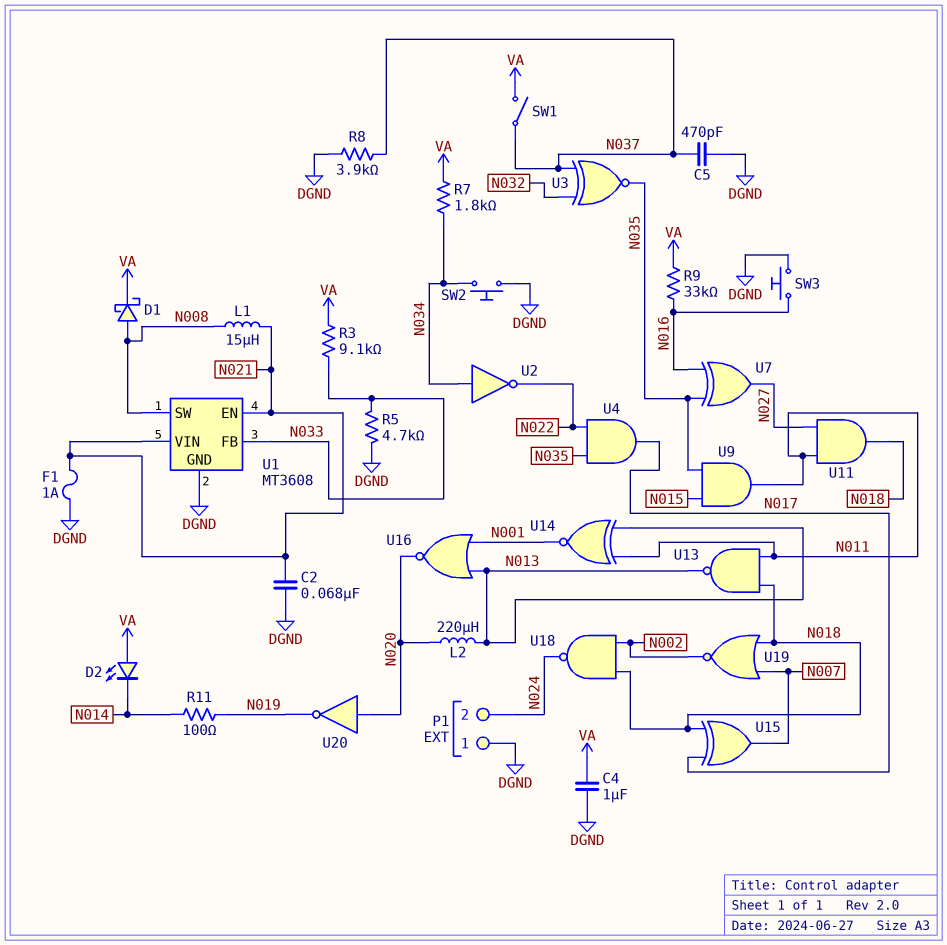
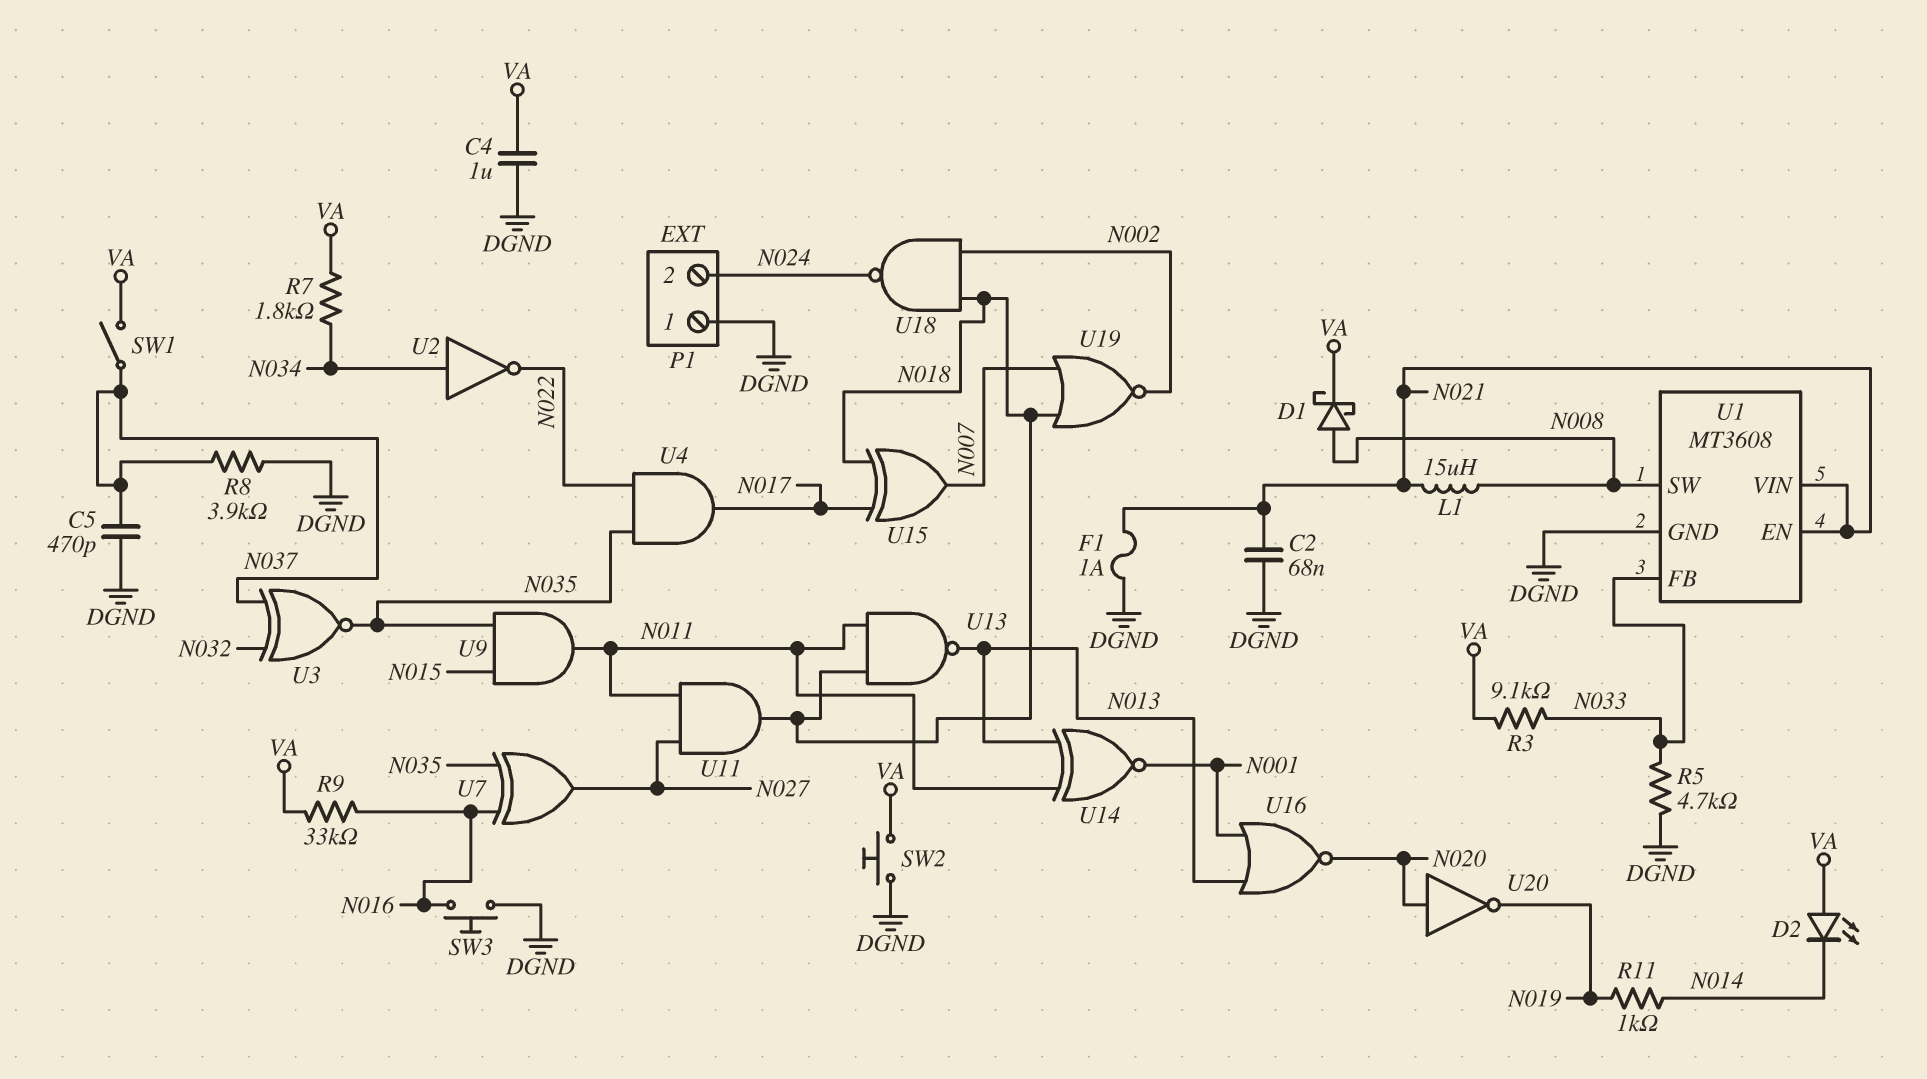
L2: 220uH (N013, N020) -> none
R11: 100 (N014, N019) -> 1k (N014, N019)
SW2: button (DGND, N034) -> button (DGND, VA)

